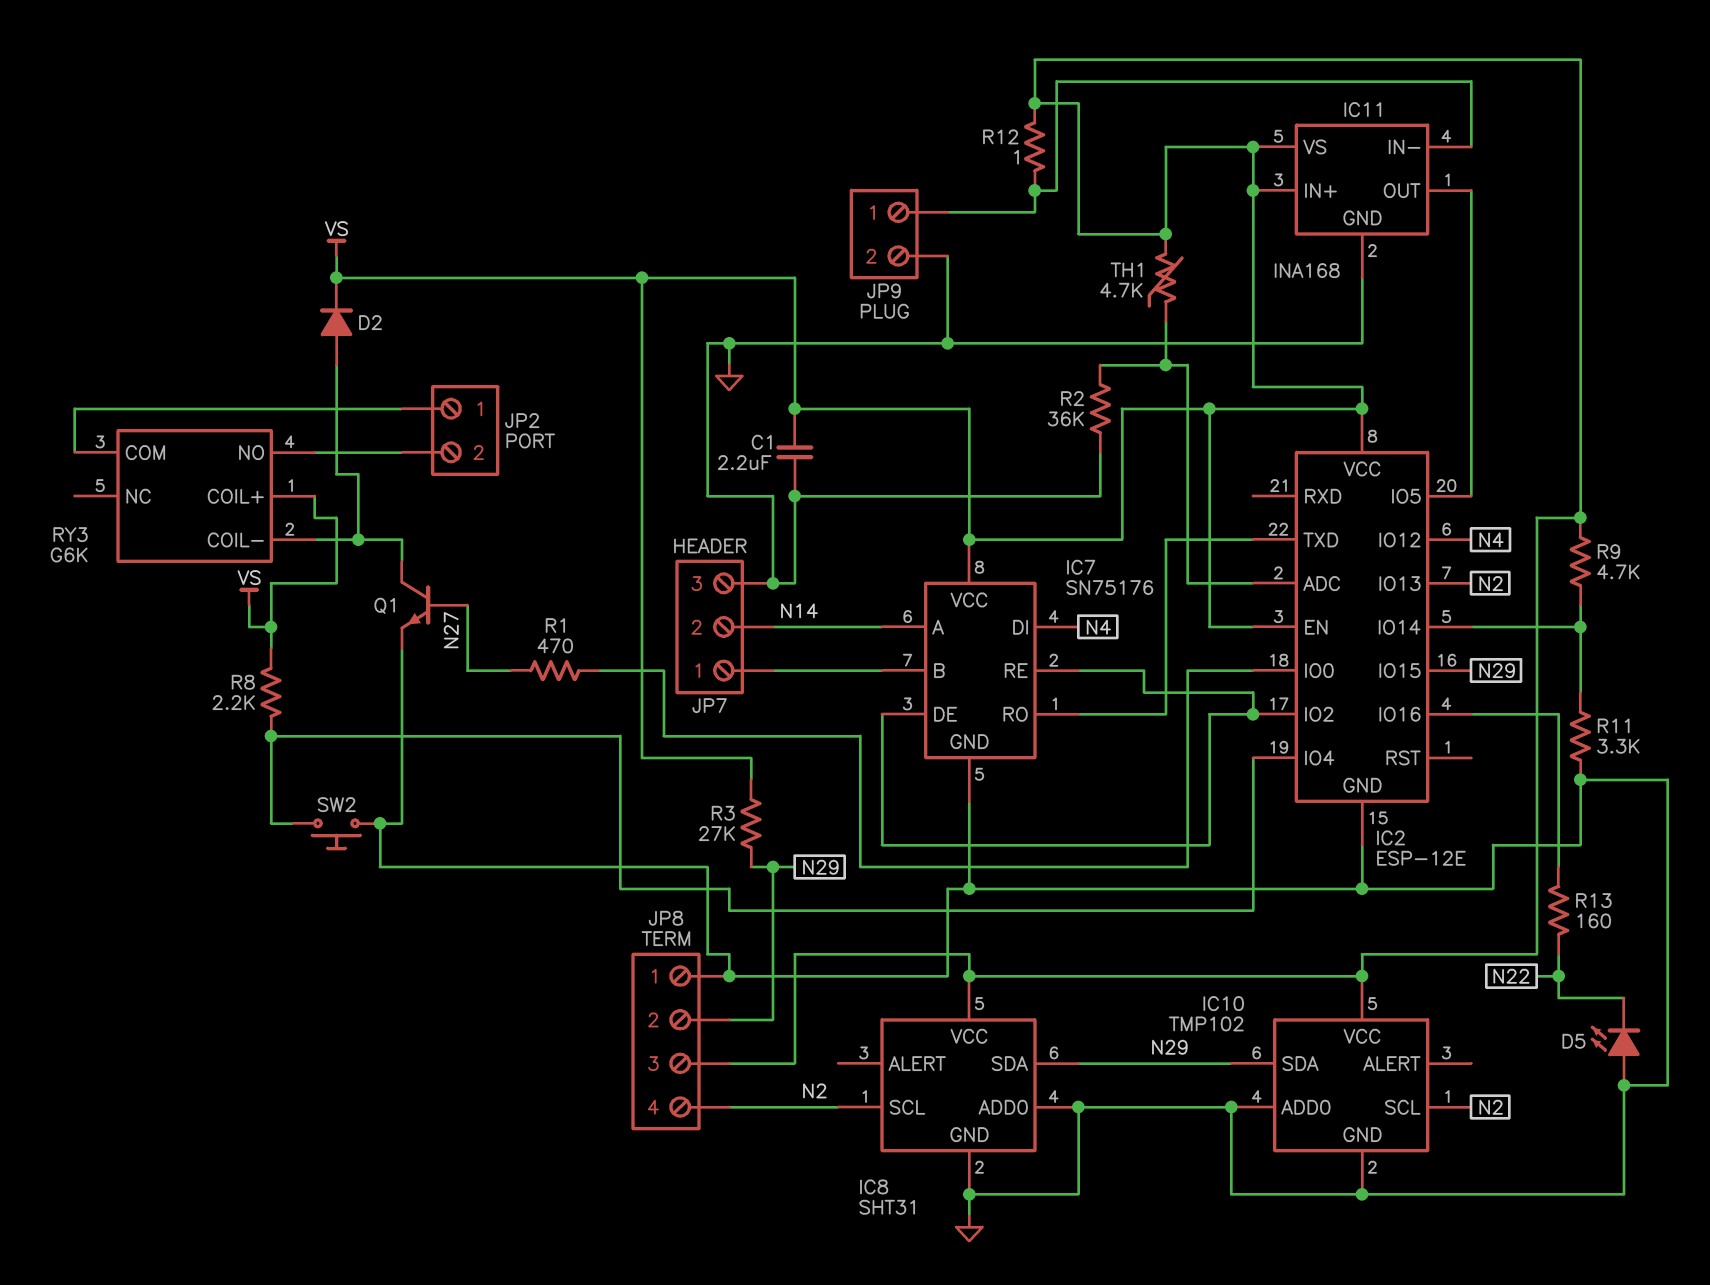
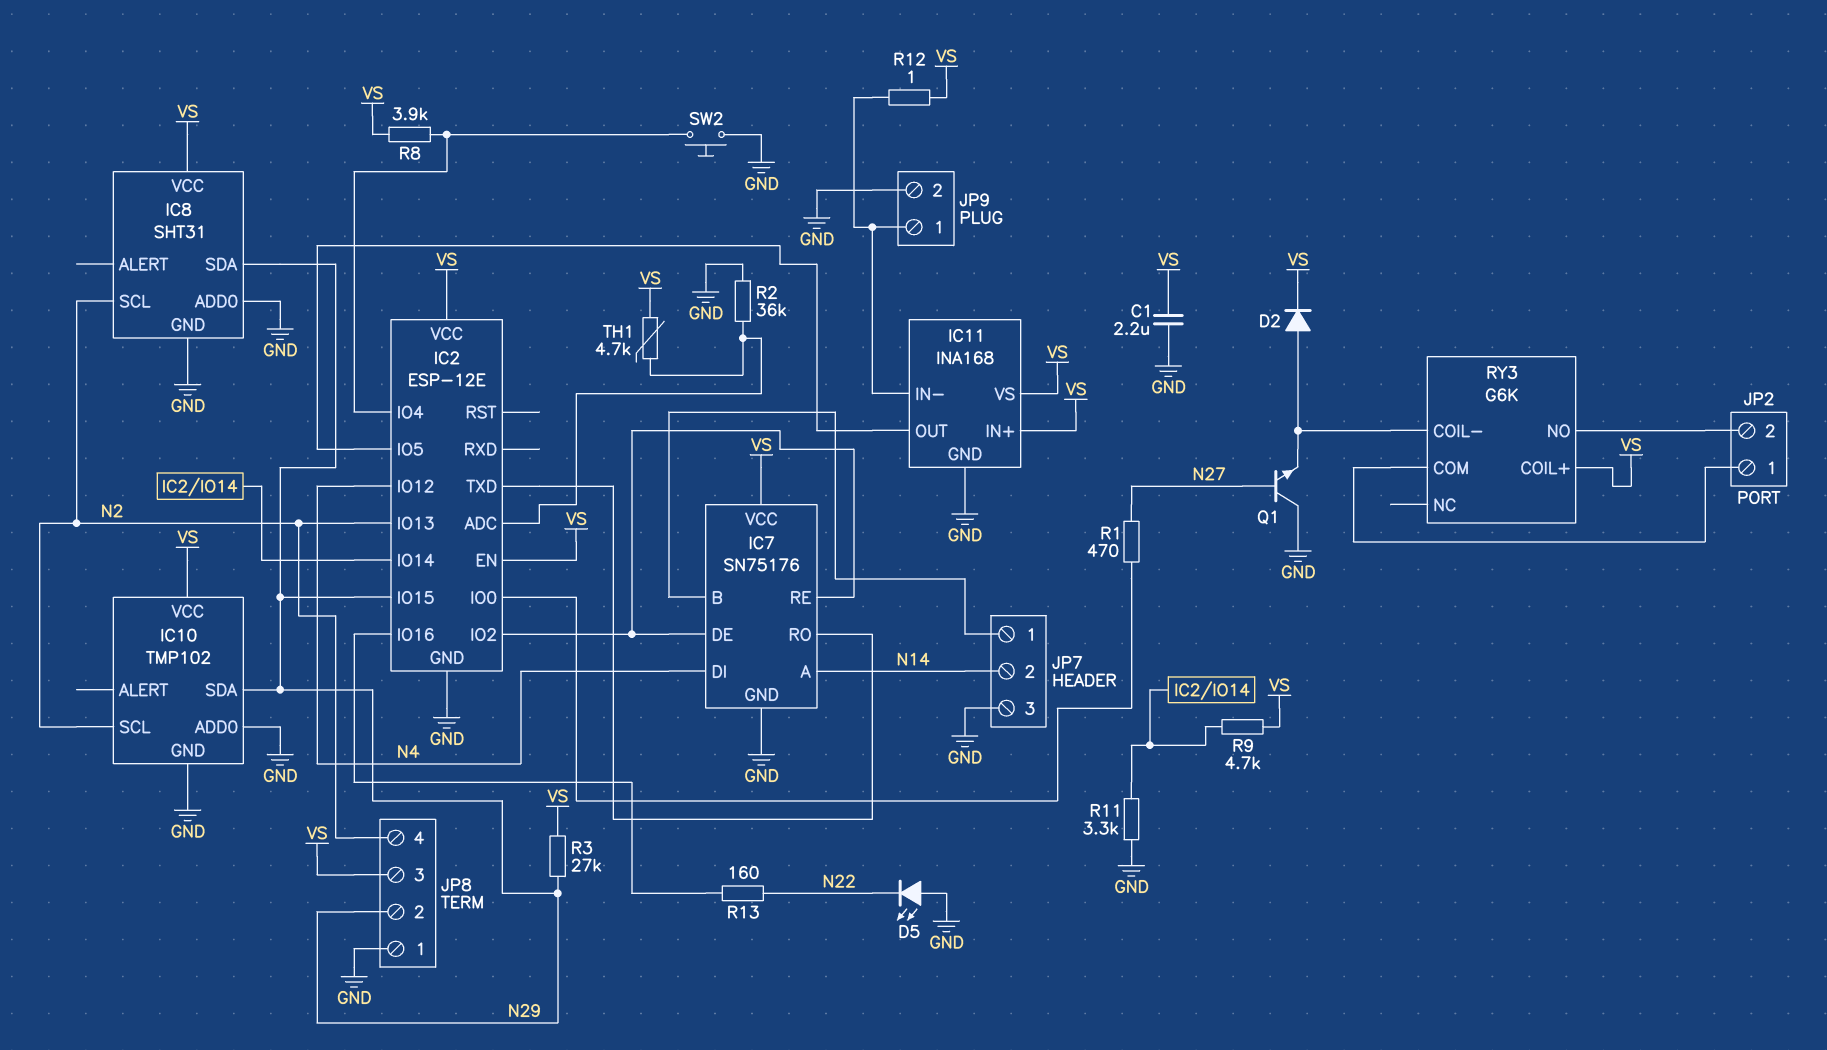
Q1: NPN (B N27, C RY3/COIL-, E GND) -> NPN (B N27, C GND, E RY3/COIL-)
R8: 2.2k (IC2/IO4, VS) -> 3.9k (IC2/IO4, VS)

